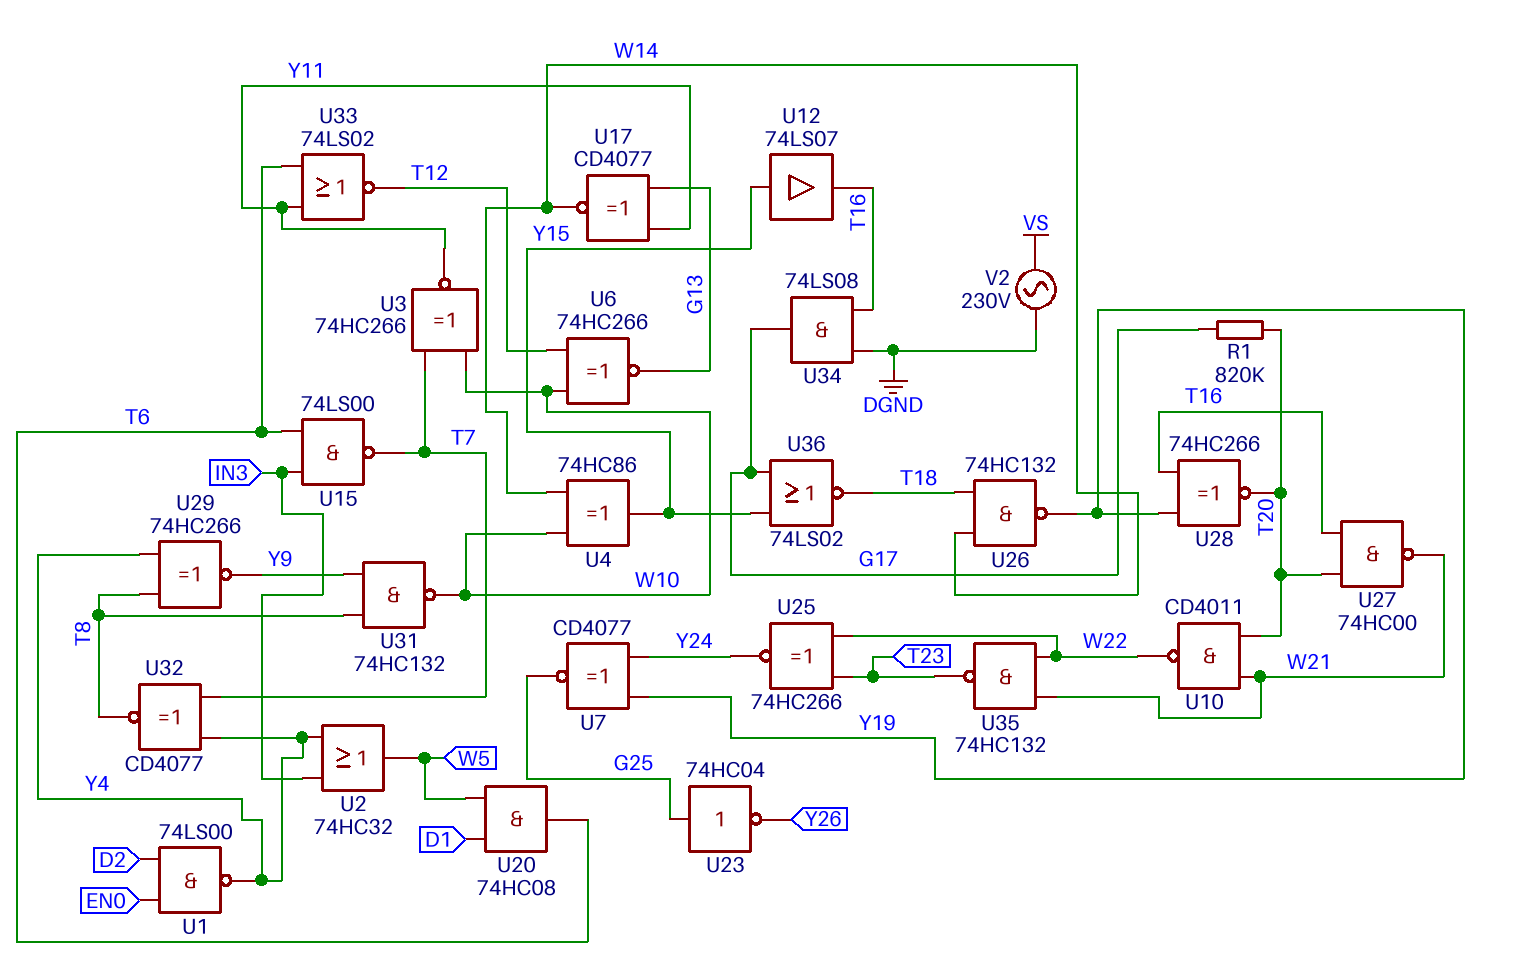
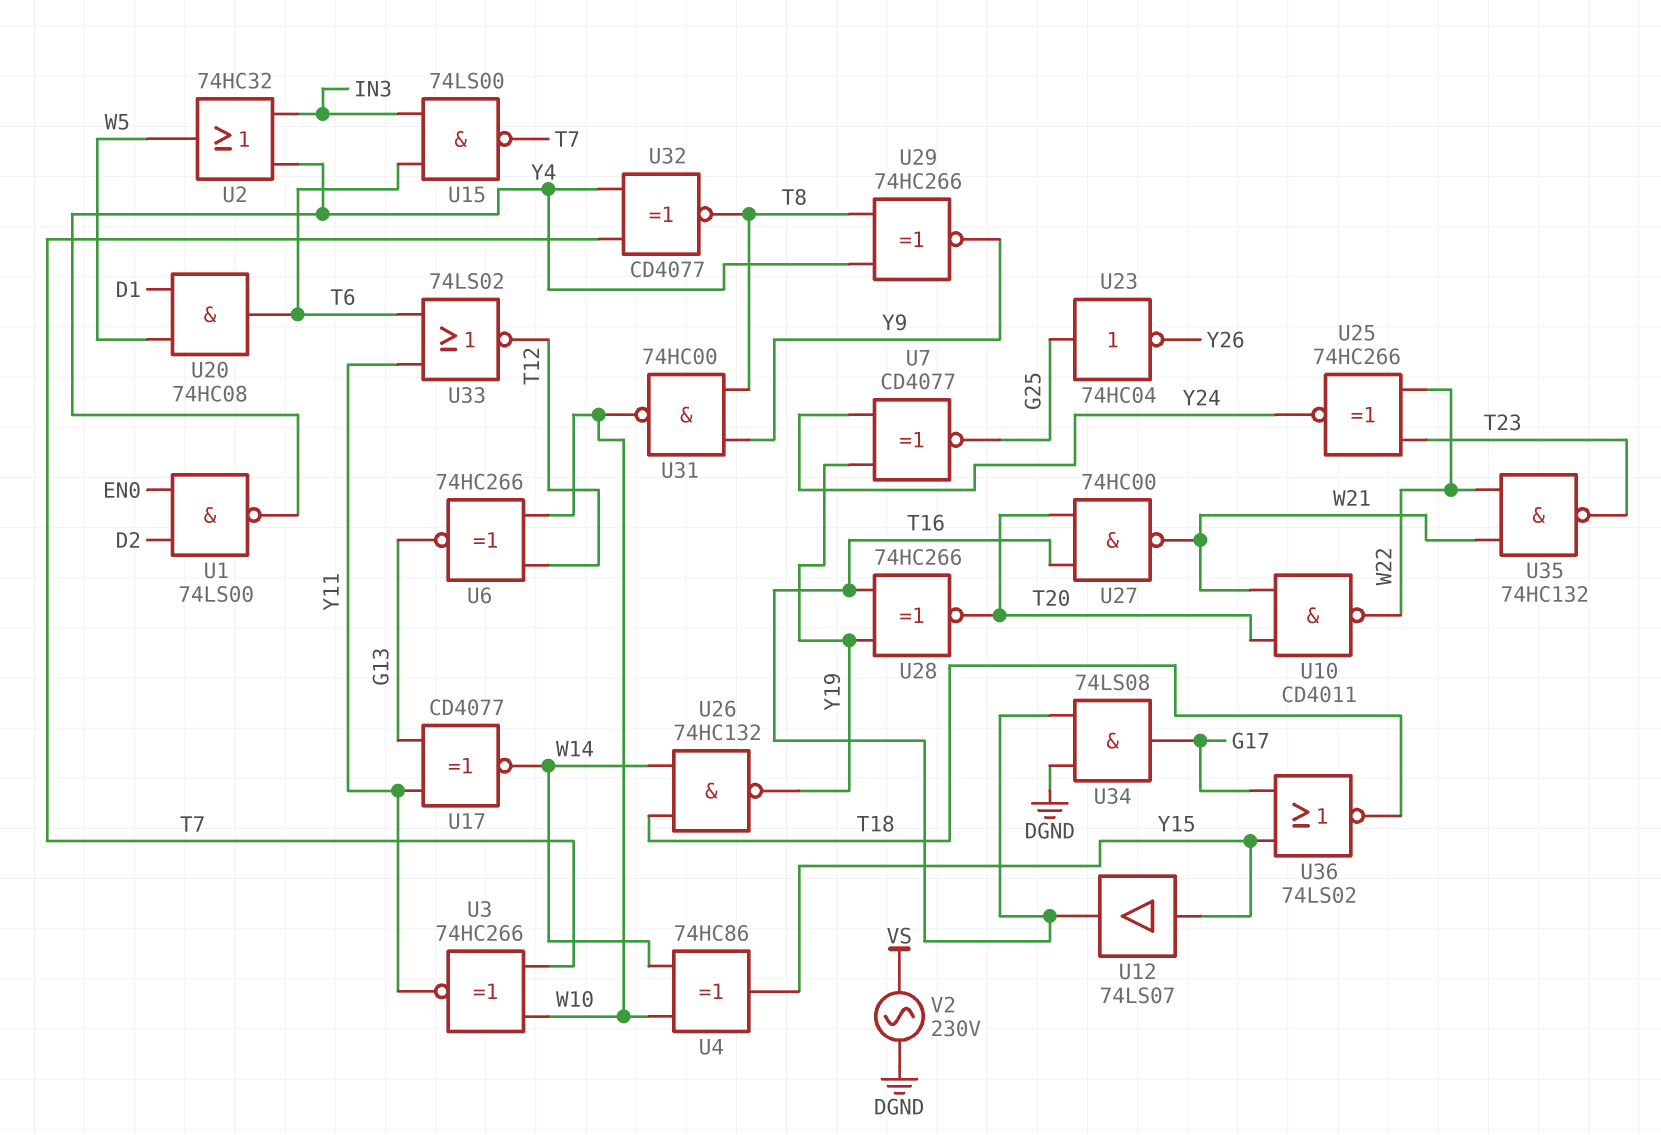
R1: 820k (G17, T20) -> none
U31: NAND 74HC132 (in T8, in Y9, out W10) -> NAND 74HC00 (in T8, in Y9, out W10)

